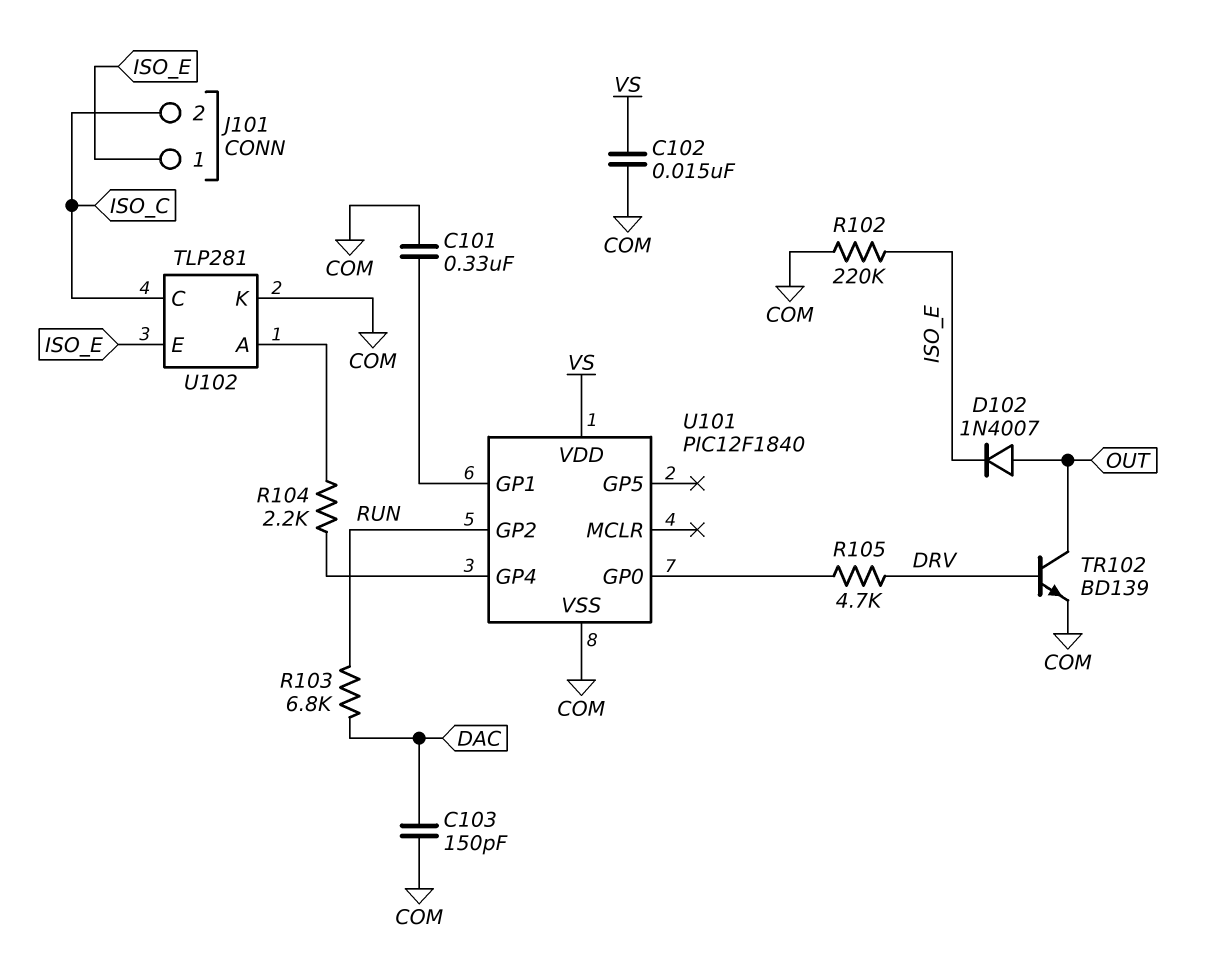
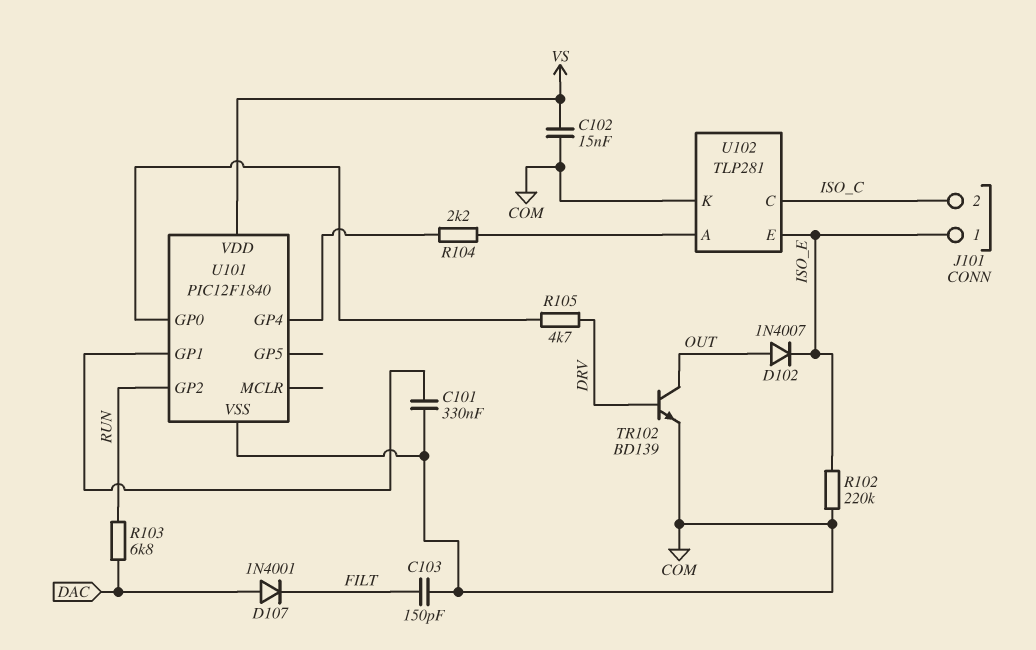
C103: 150pF (COM, DAC) -> 150pF (COM, FILT)
D107: none -> diode 1N4001 (A DAC, K FILT)

